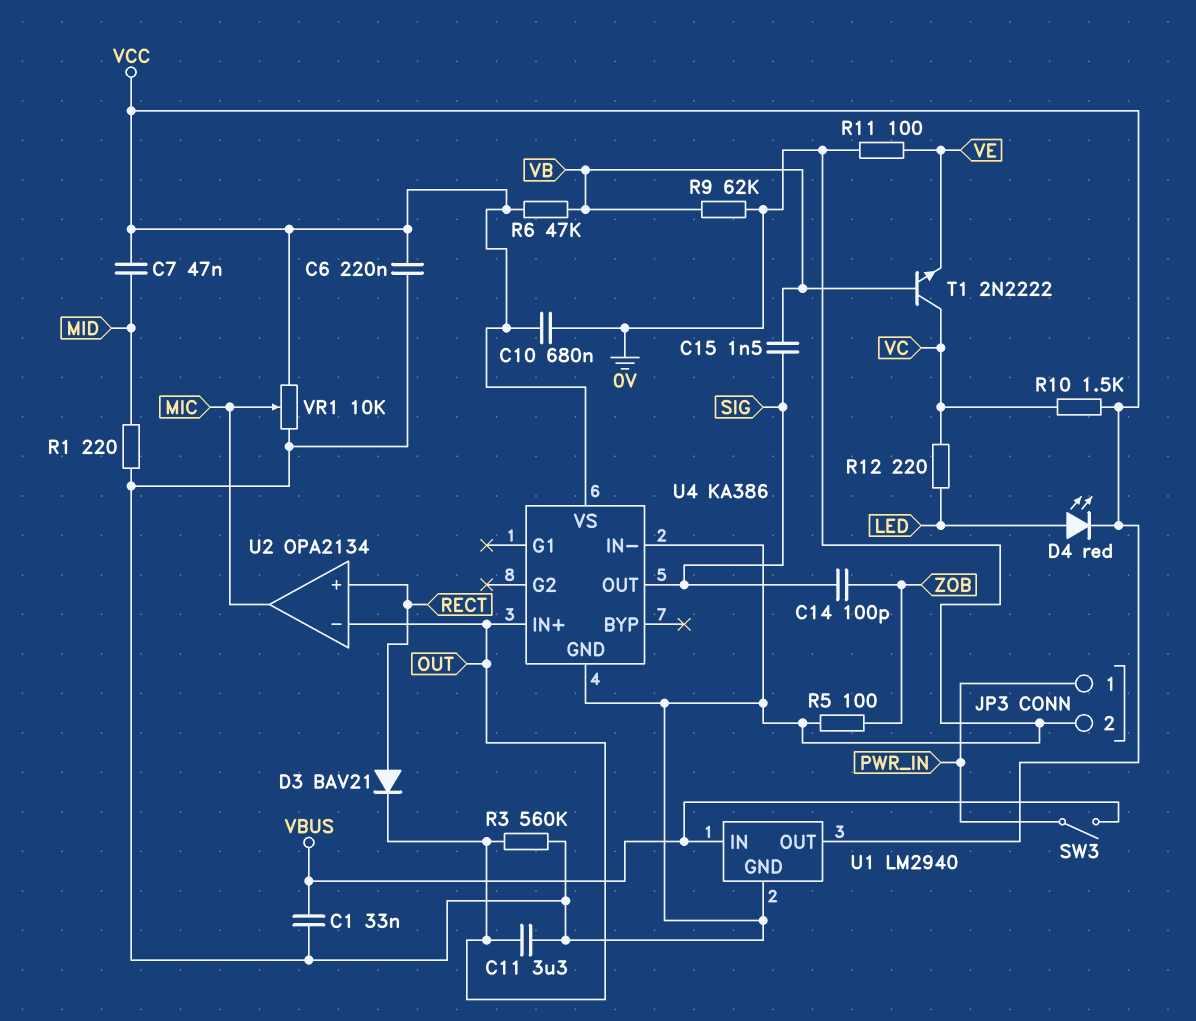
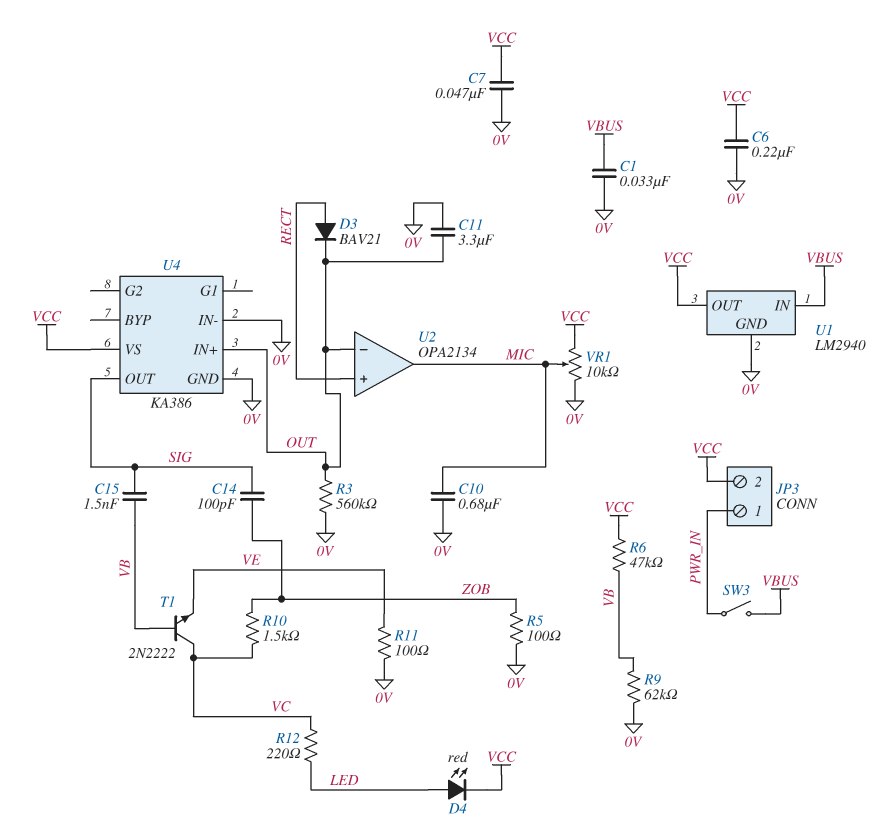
C7: 47nF (MID, VCC) -> 47nF (0V, VCC)
C10: 680nF (0V, VCC) -> 680nF (0V, MIC)
JP3 pin 2: 0V -> VCC
R1: 220 (0V, MID) -> none
R10: 1.5k (VC, VCC) -> 1.5k (VC, ZOB)

